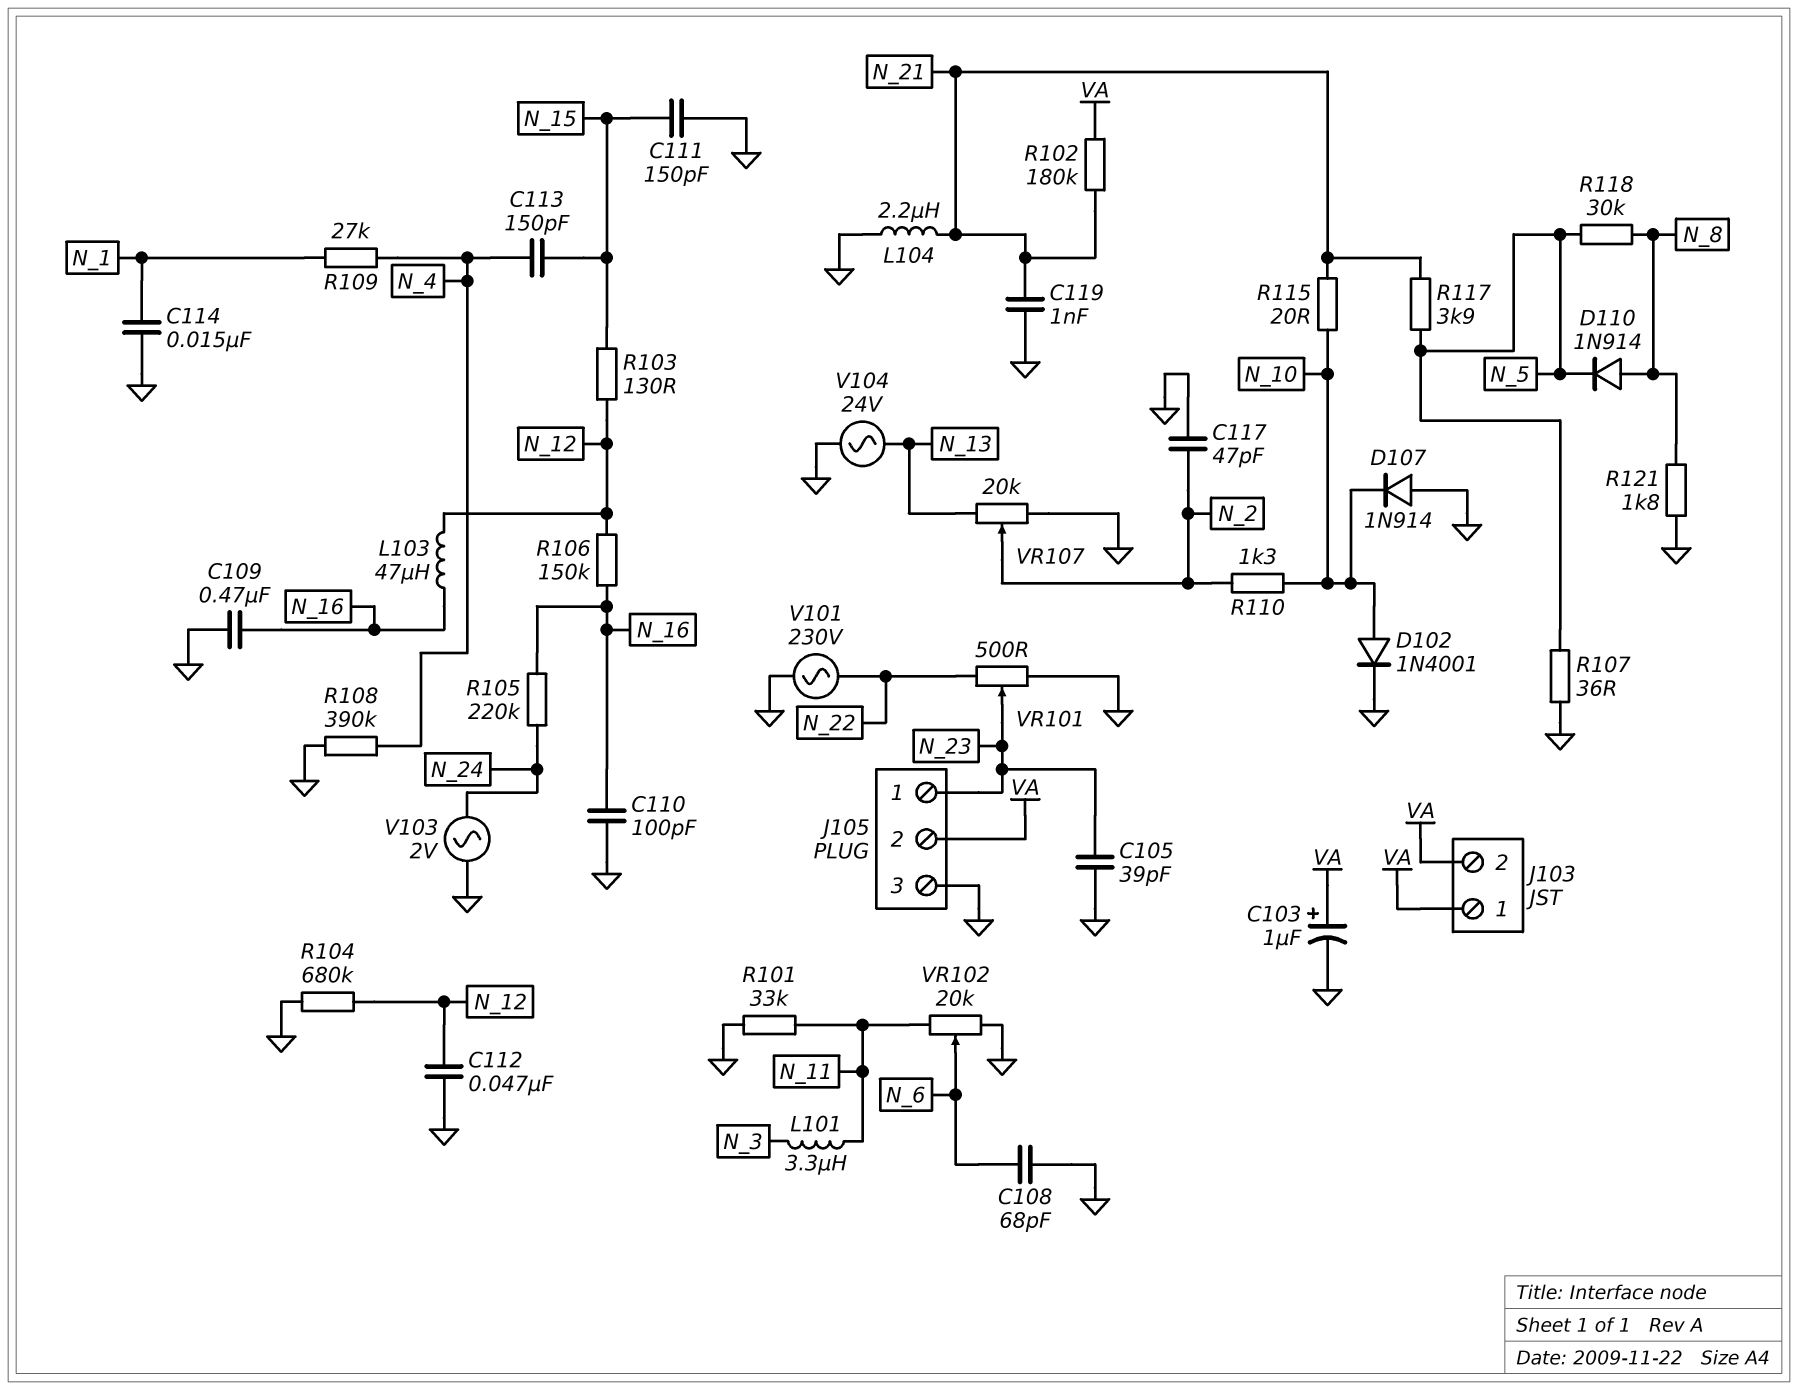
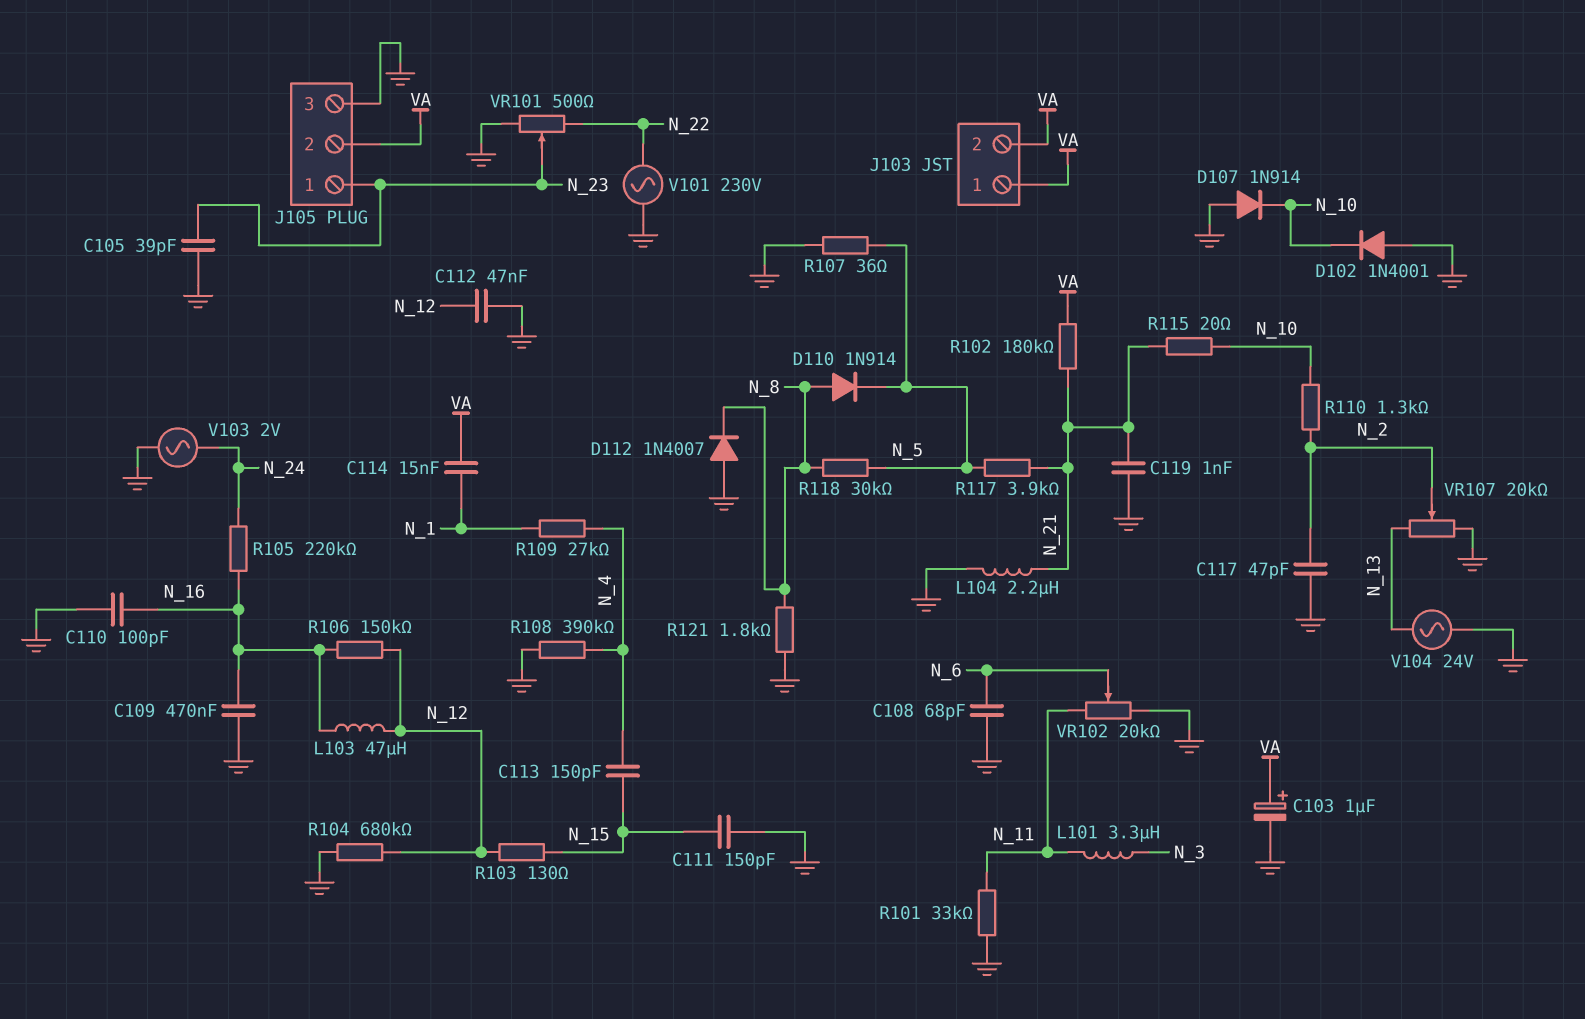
C114: 15nF (GND, N_1) -> 15nF (N_1, VA)
D102: diode 1N4001 (A N_10, K GND) -> diode 1N4001 (A GND, K N_10)
D112: none -> diode 1N4007 (A GND, K N_8)

